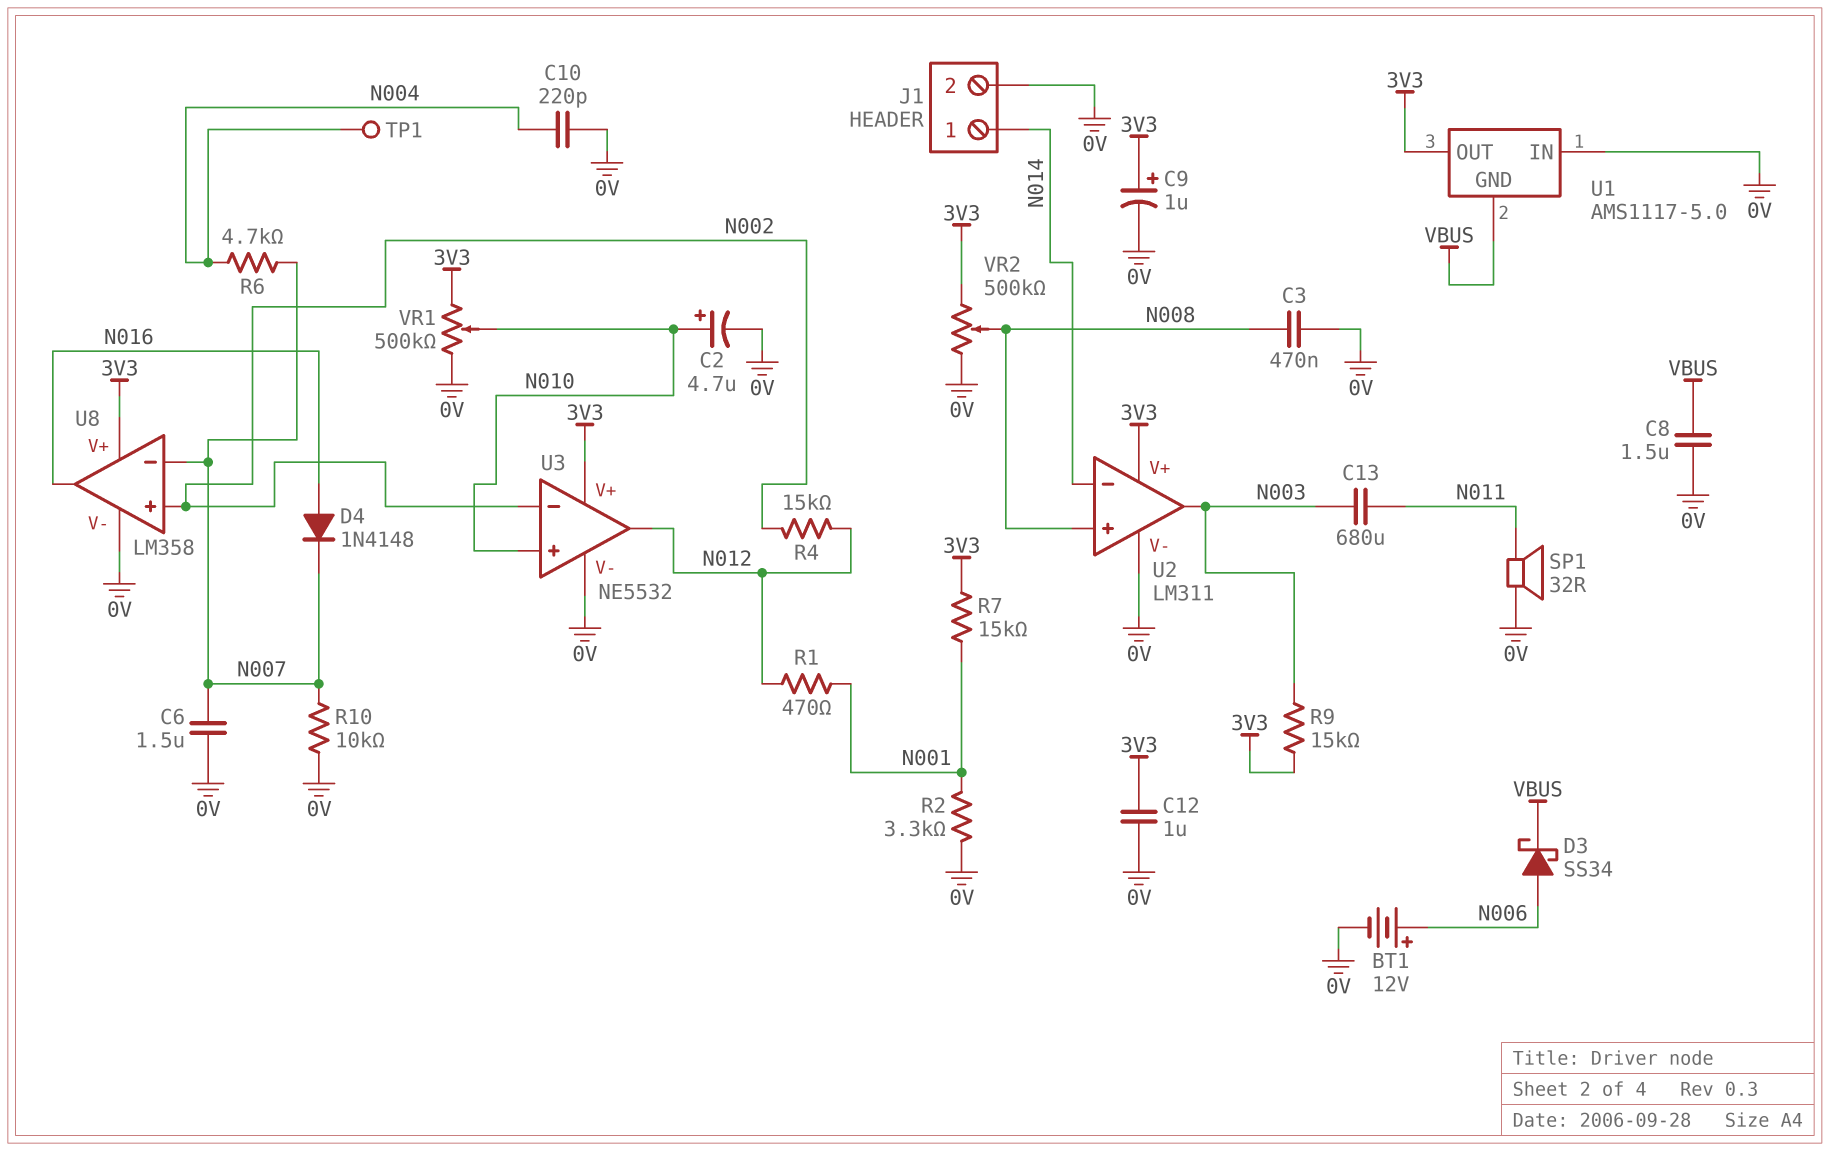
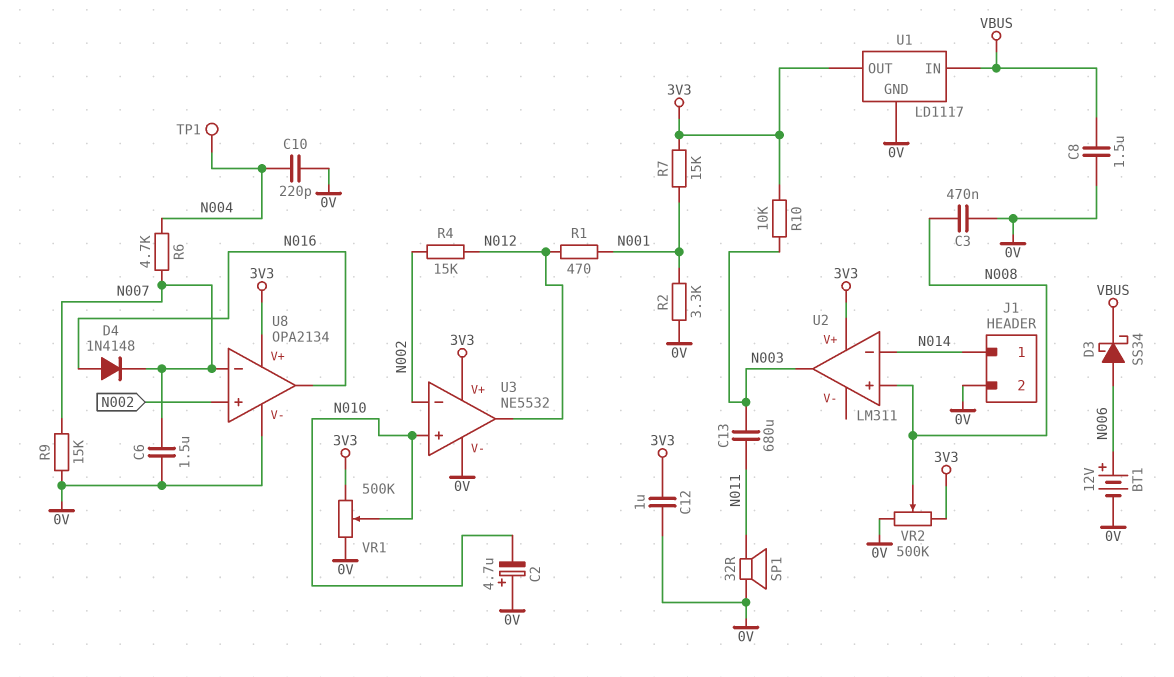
C2: 4.7uF (plus N010, minus 0V) -> 4.7uF (plus 0V, minus N010)
C9: 1uF (plus 3V3, minus 0V) -> none
R9: 15k (3V3, N003) -> 15k (0V, N007)
R10: 10k (0V, N007) -> 10k (3V3, N003)
U1: AMS1117-5.0 -> LD1117
U1 pin GND: VBUS -> 0V
U1 pin IN: 0V -> VBUS
U2 pin V-: 0V -> none
U8: LM358 -> OPA2134

